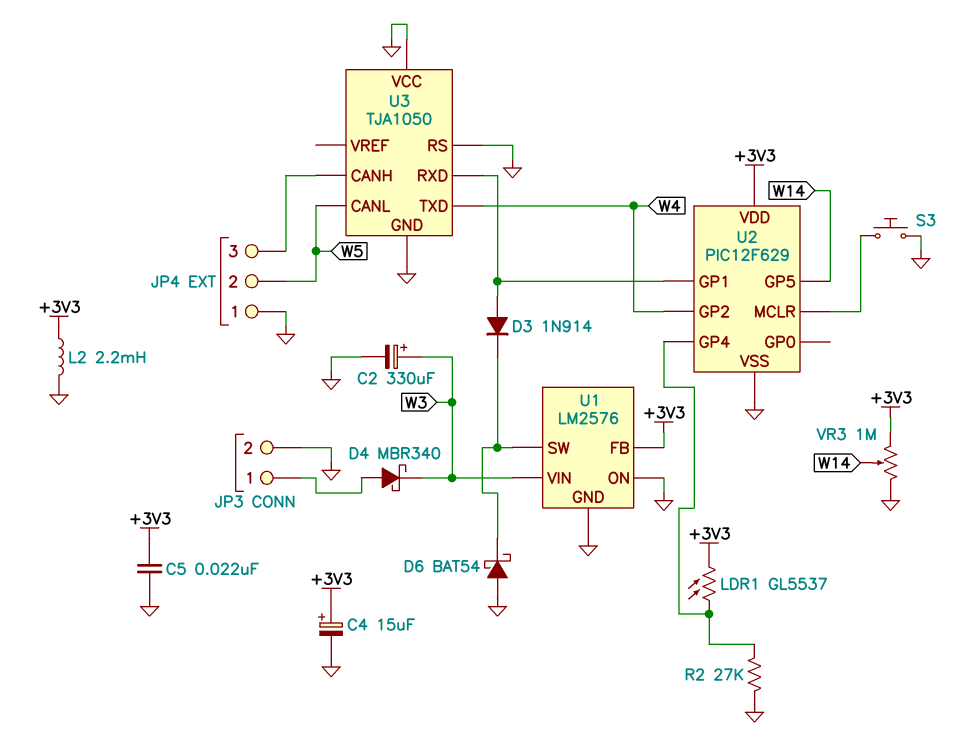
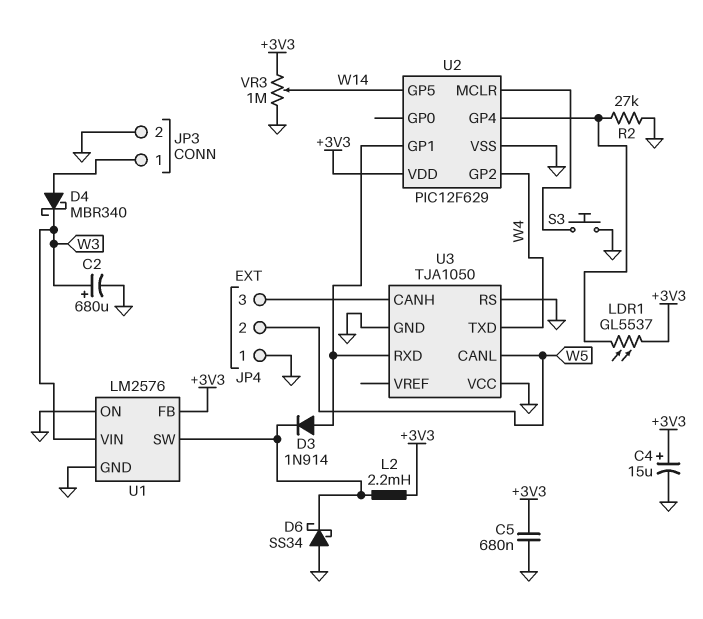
C2: 330uF (plus W3, minus GND) -> 680uF (plus W3, minus GND)
C5: 22nF (+3V3, GND) -> 680nF (+3V3, GND)
D6: schottky BAT54 (A GND, K U1/SW) -> schottky SS34 (A GND, K U1/SW)
L2: 2.2mH (+3V3, GND) -> 2.2mH (+3V3, U1/SW)

